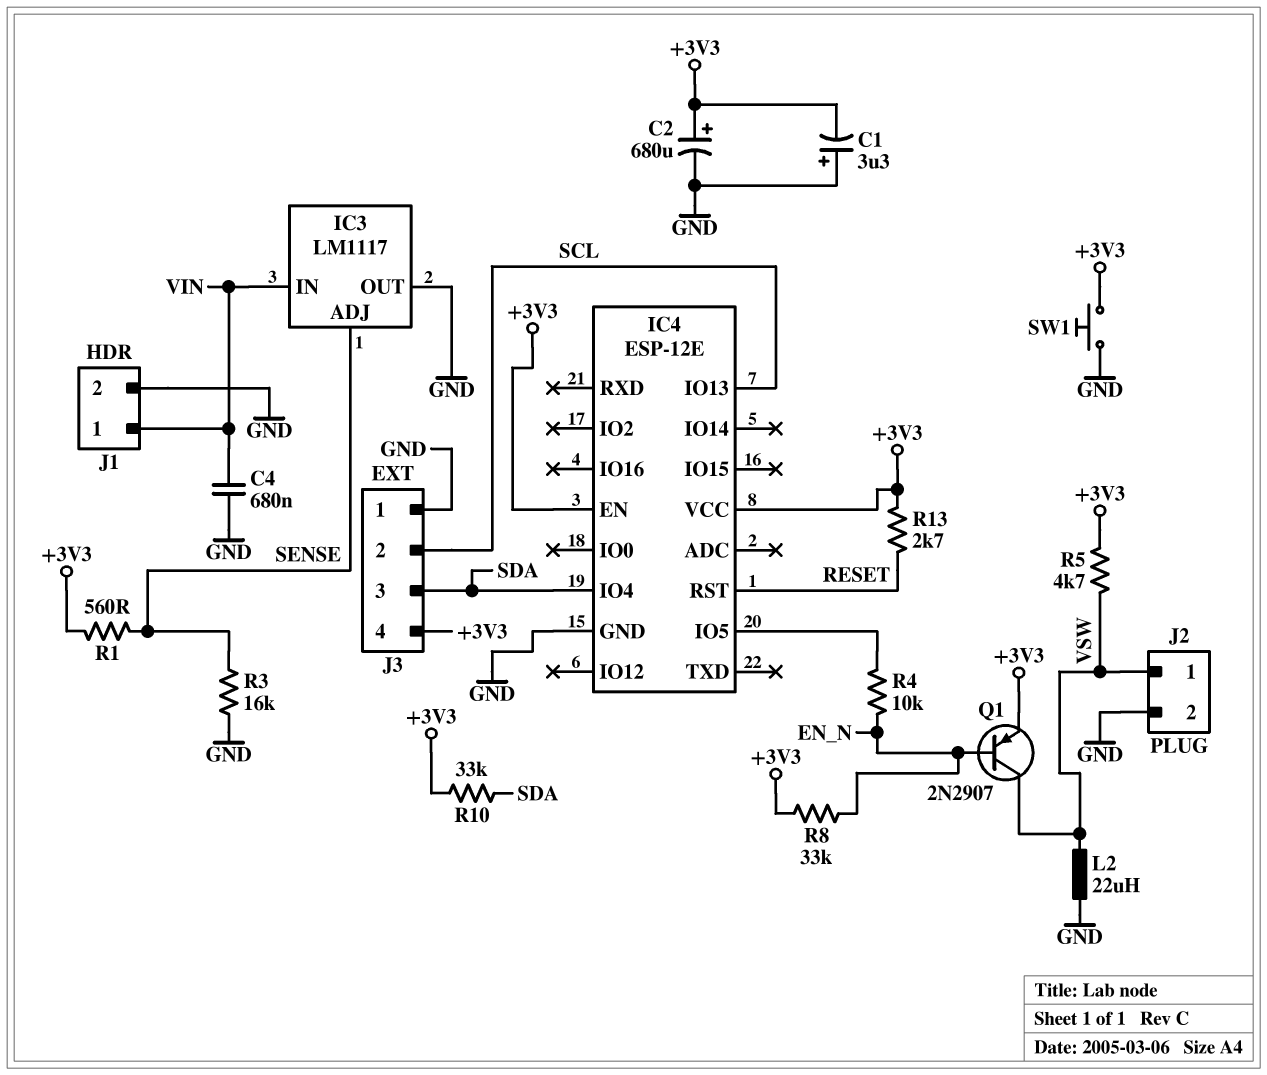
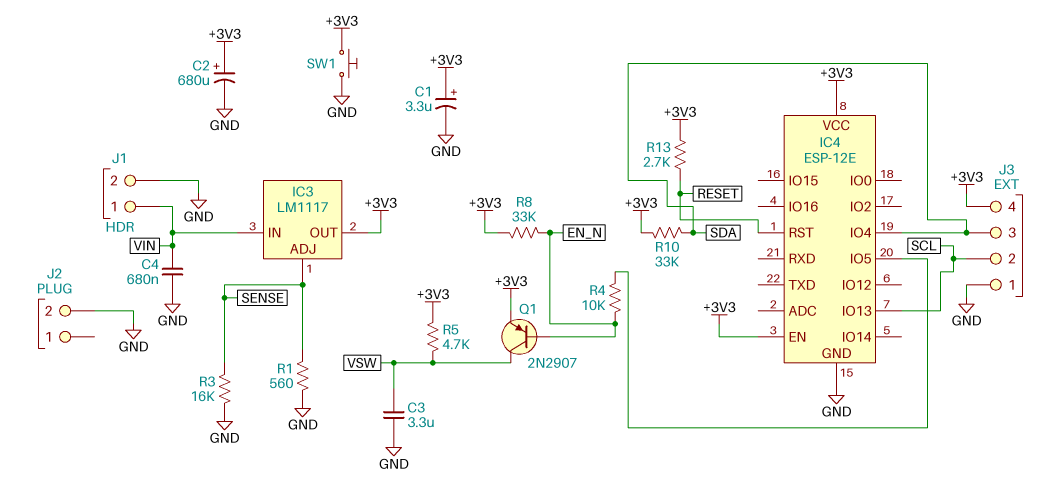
C1: 3.3uF (plus GND, minus +3V3) -> 3.3uF (plus +3V3, minus GND)
C3: none -> 3.3uF (GND, VSW)
IC3 pin OUT: GND -> +3V3
J2 pin 1: VSW -> none
L2: 22uH (GND, VSW) -> none
R1: 560 (+3V3, SENSE) -> 560 (GND, SENSE)

